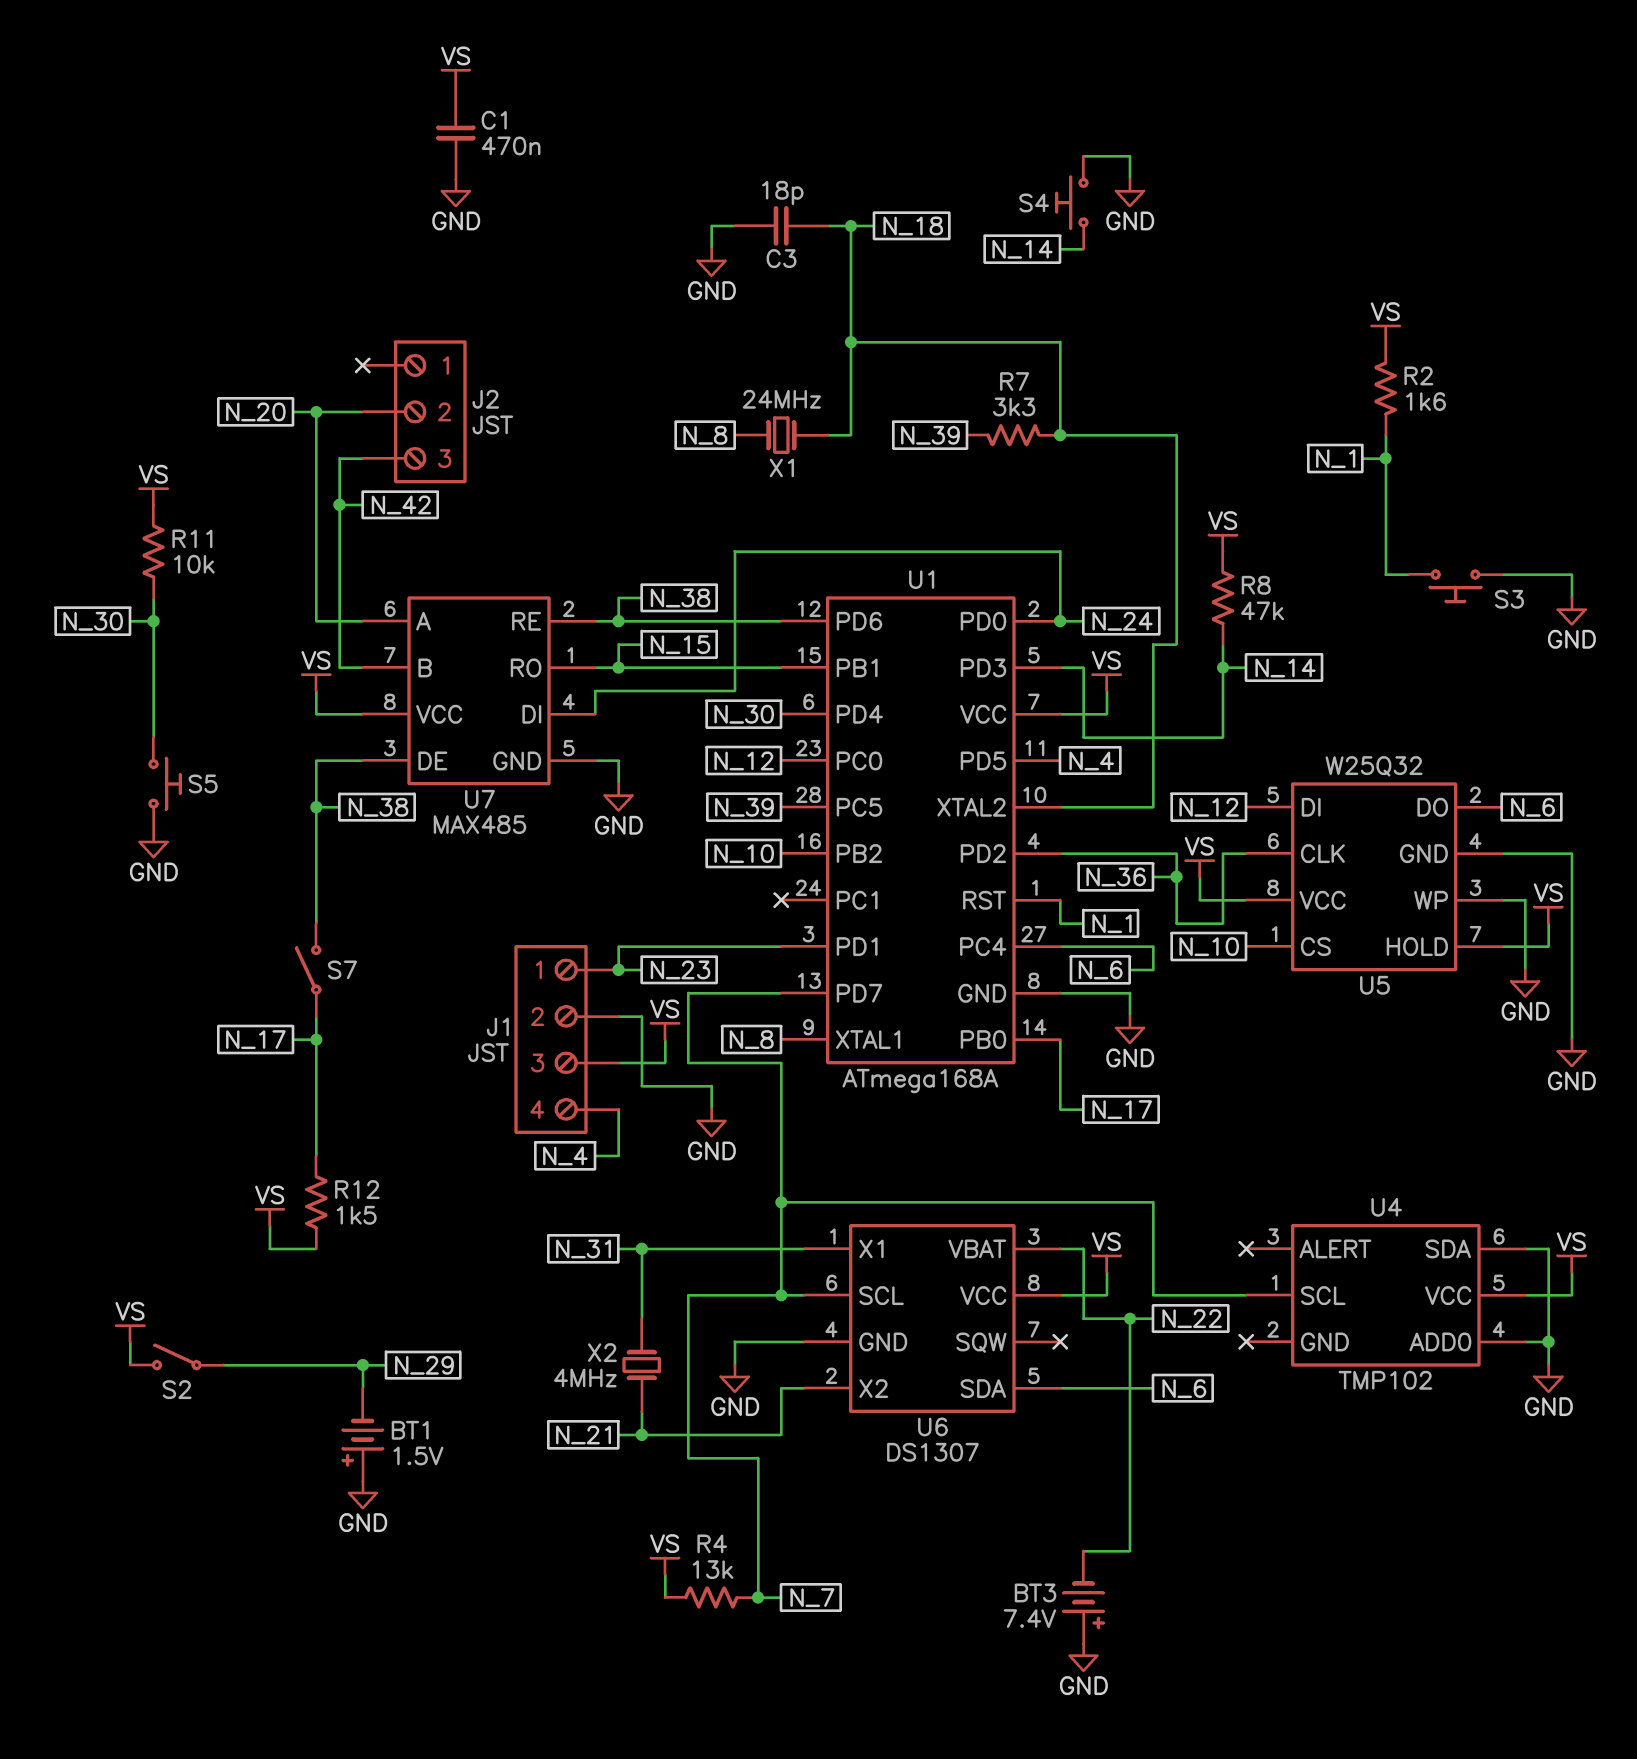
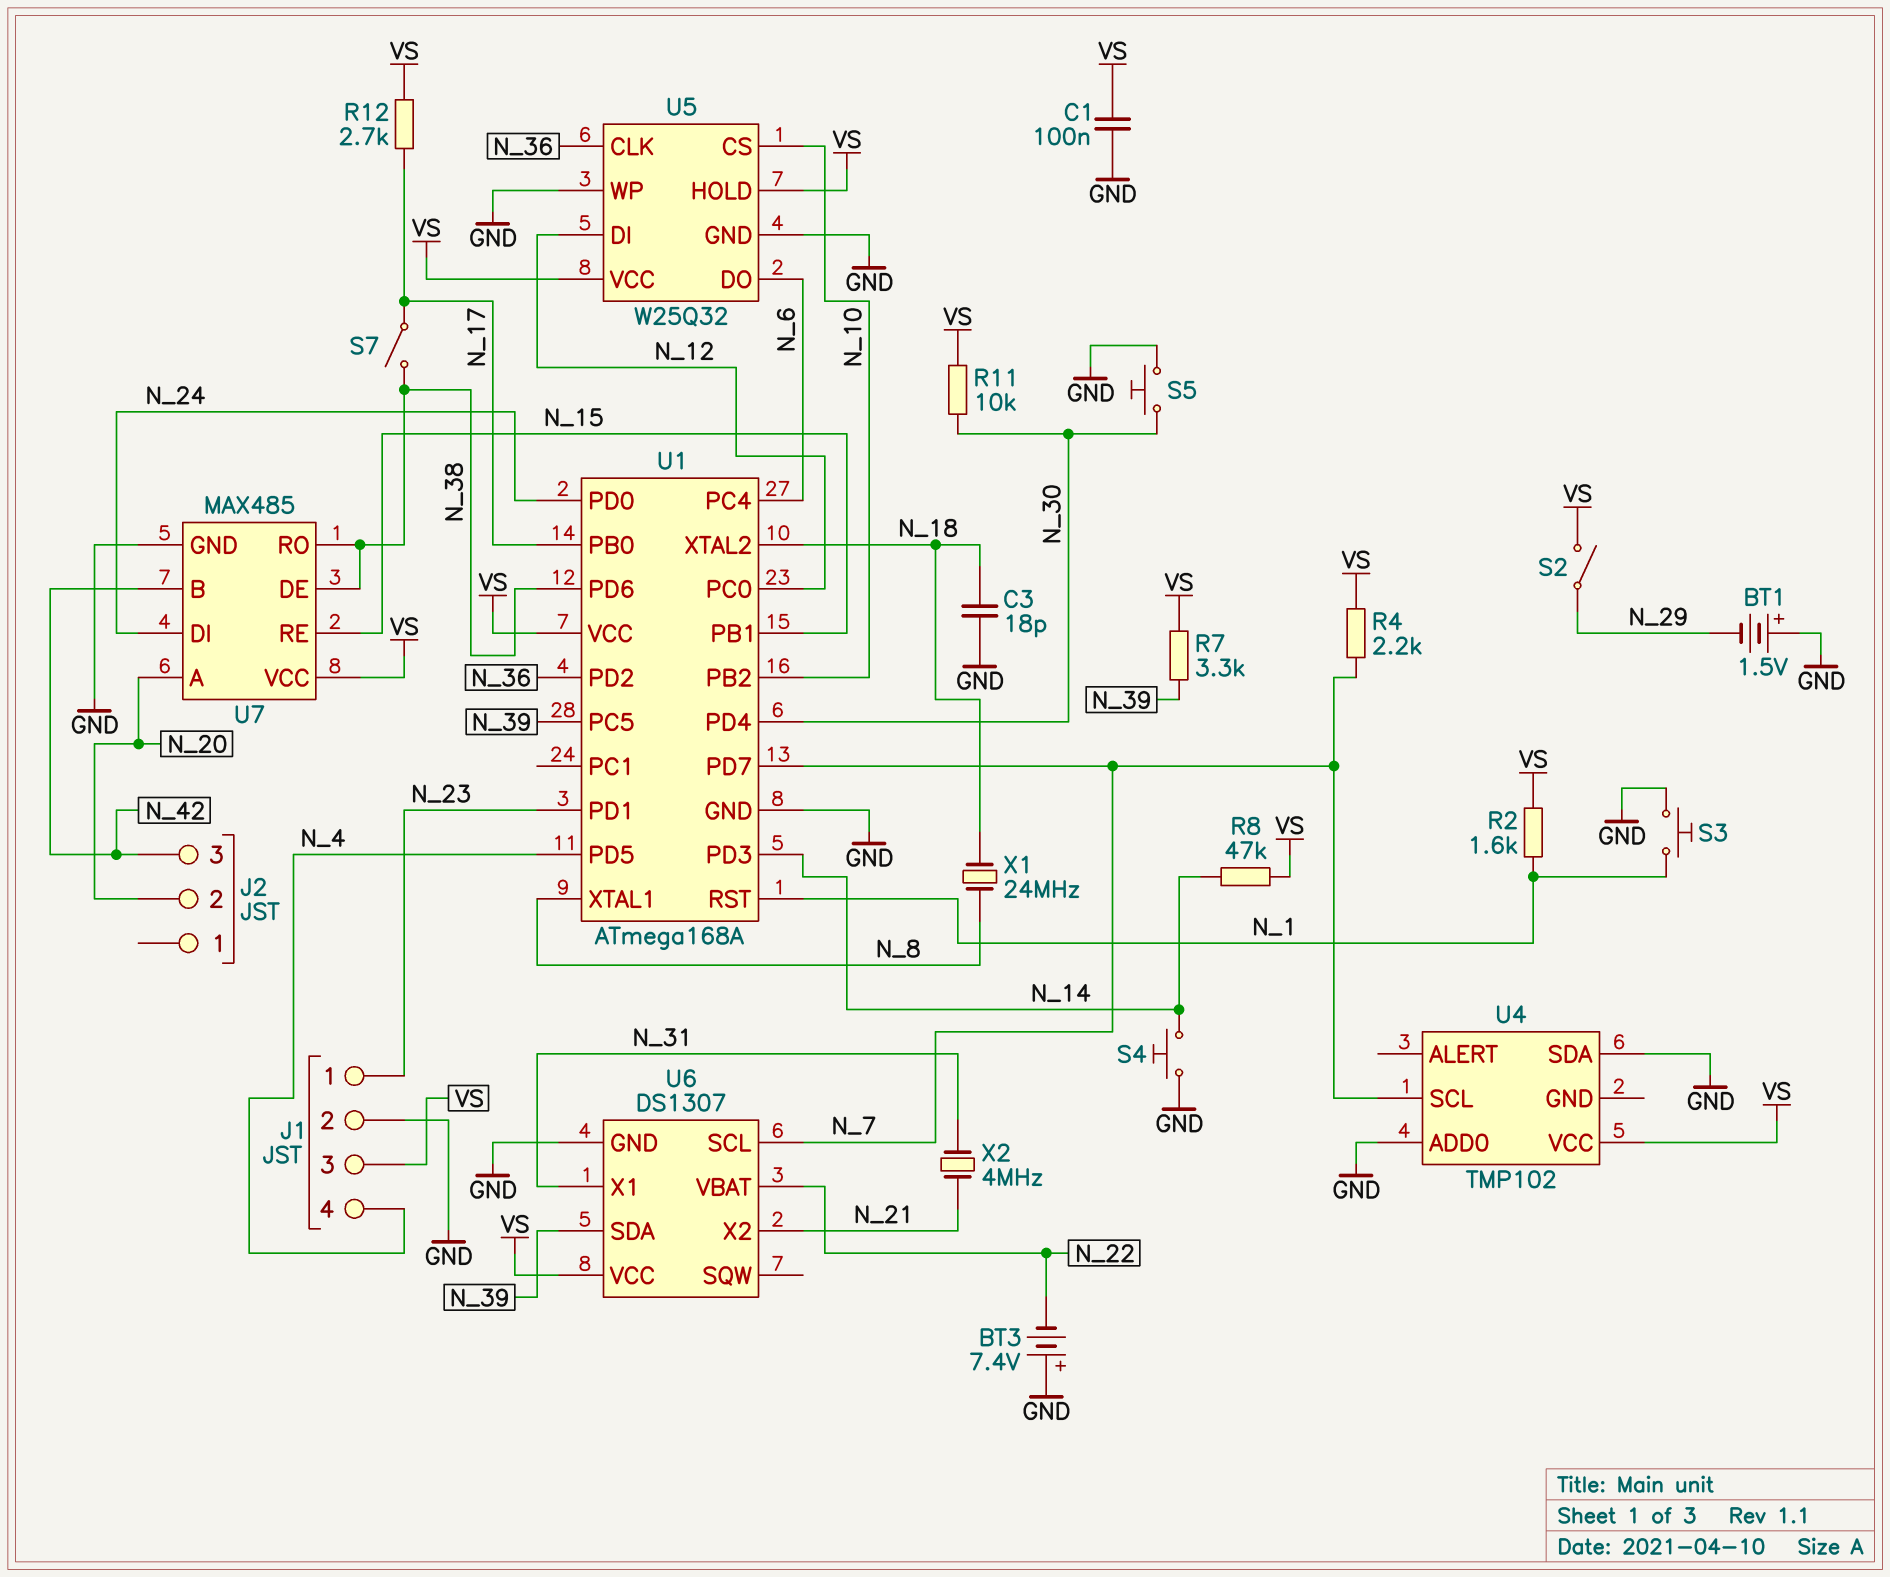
C1: 470nF (GND, VS) -> 100nF (GND, VS)
R4: 13k (N_7, VS) -> 2.2k (N_7, VS)
R7: 3.3k (N_18, N_39) -> 3.3k (N_39, VS)
R12: 1.5k (N_17, VS) -> 2.7k (N_17, VS)
U6 pin SDA: N_6 -> N_39
U7 pin RE: N_38 -> N_15
U7 pin RO: N_15 -> N_38

